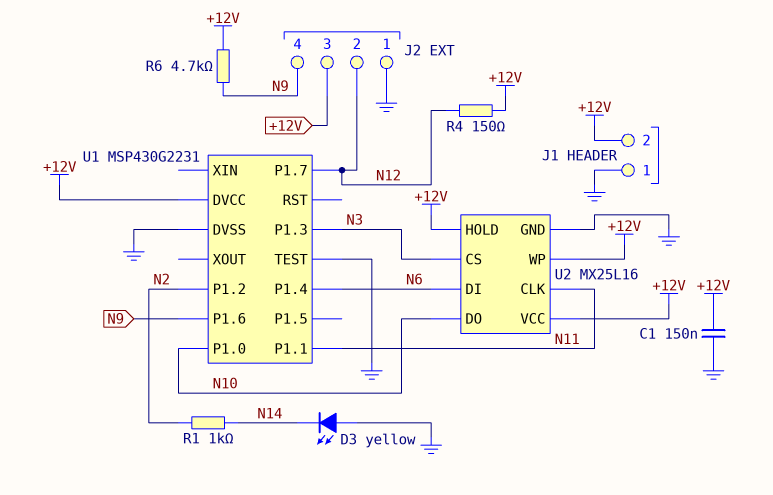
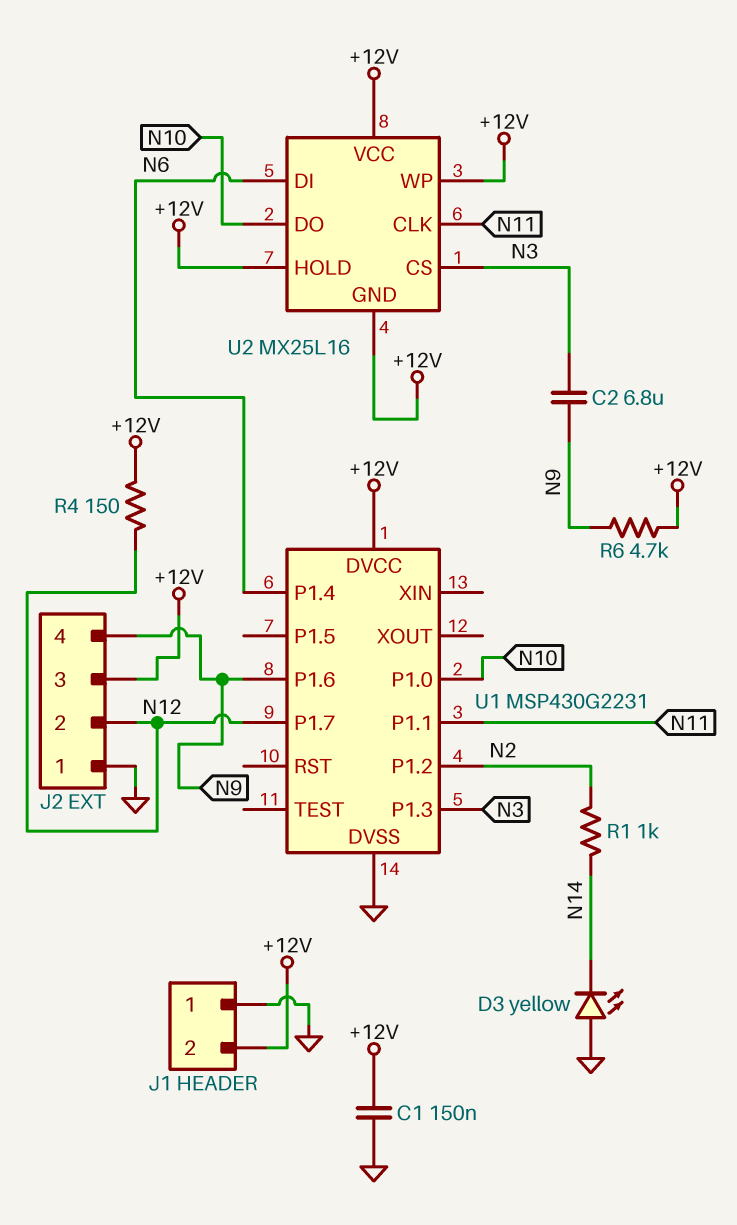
C2: none -> 6.8uF (N3, N9)
U1 pin TEST: GND -> none
U2 pin GND: GND -> +12V

